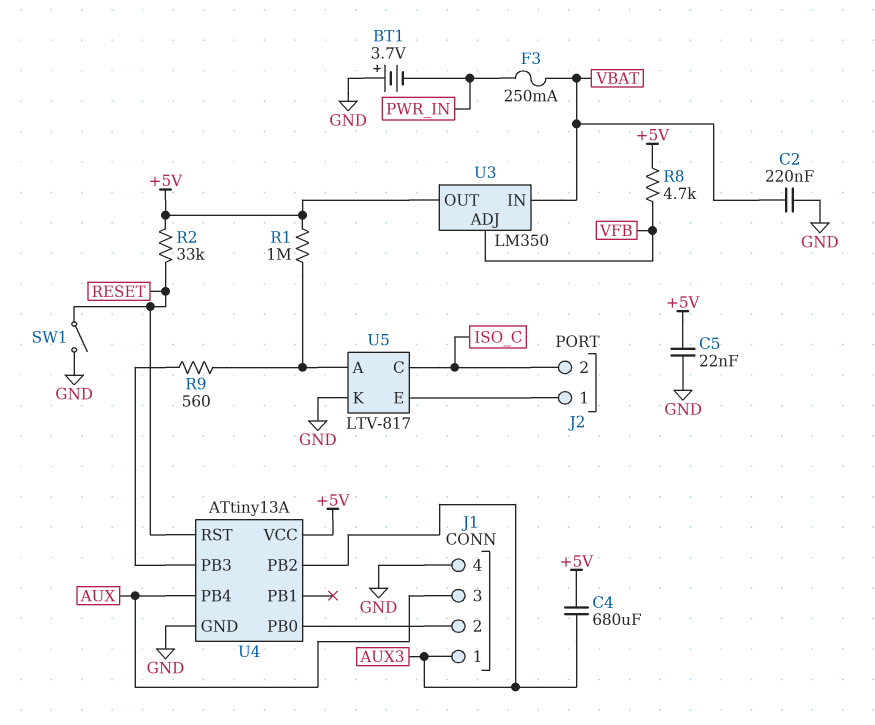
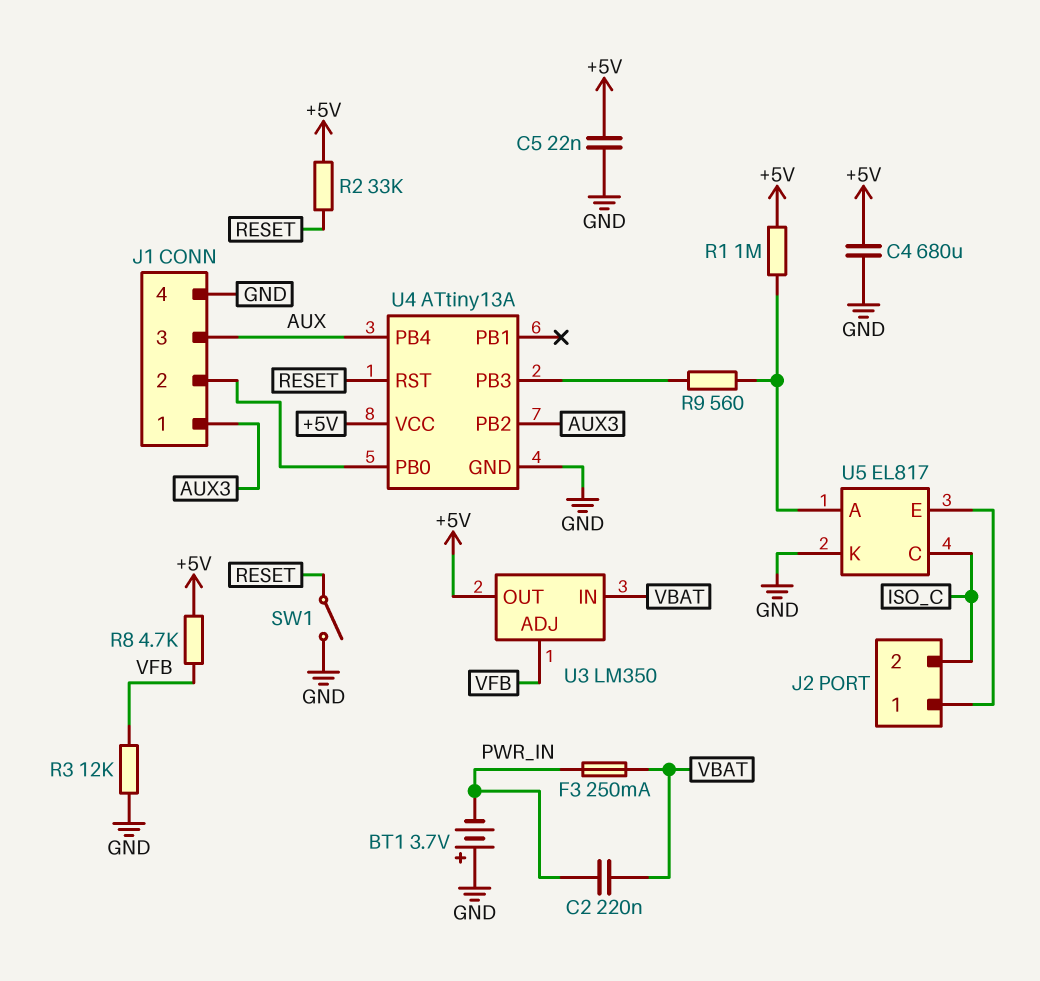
C2: 220nF (GND, VBAT) -> 220nF (PWR_IN, VBAT)
C4: 680uF (+5V, AUX3) -> 680uF (+5V, GND)
R3: none -> 12k (GND, VFB)
U5: LTV-817 -> EL817

